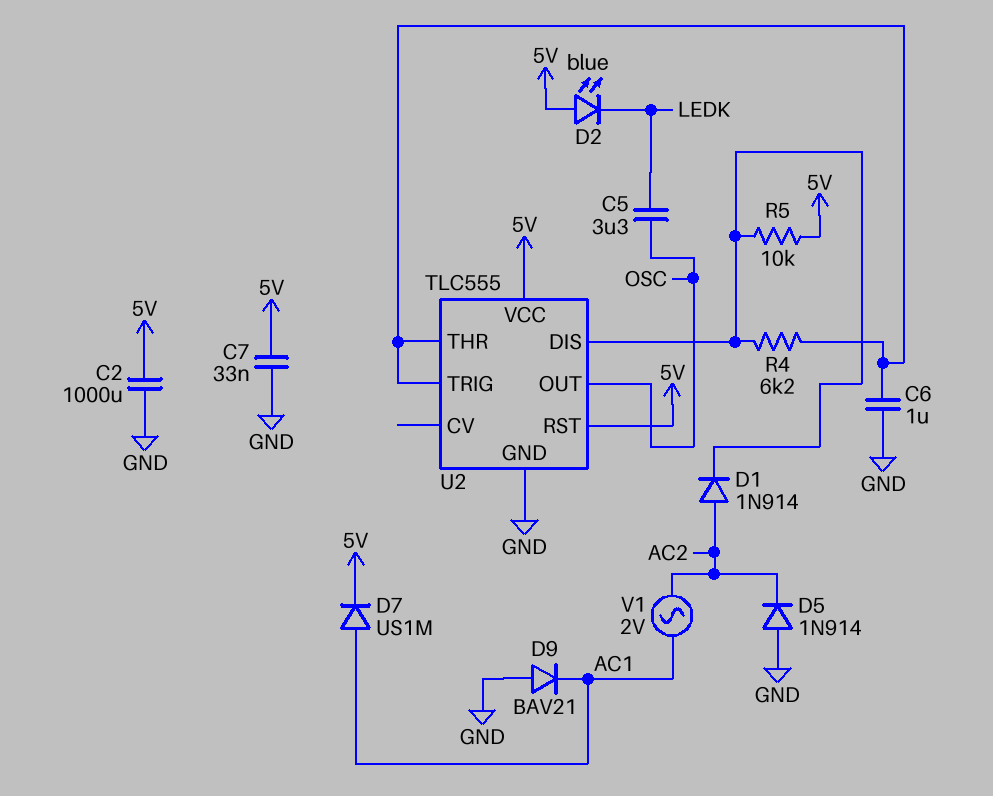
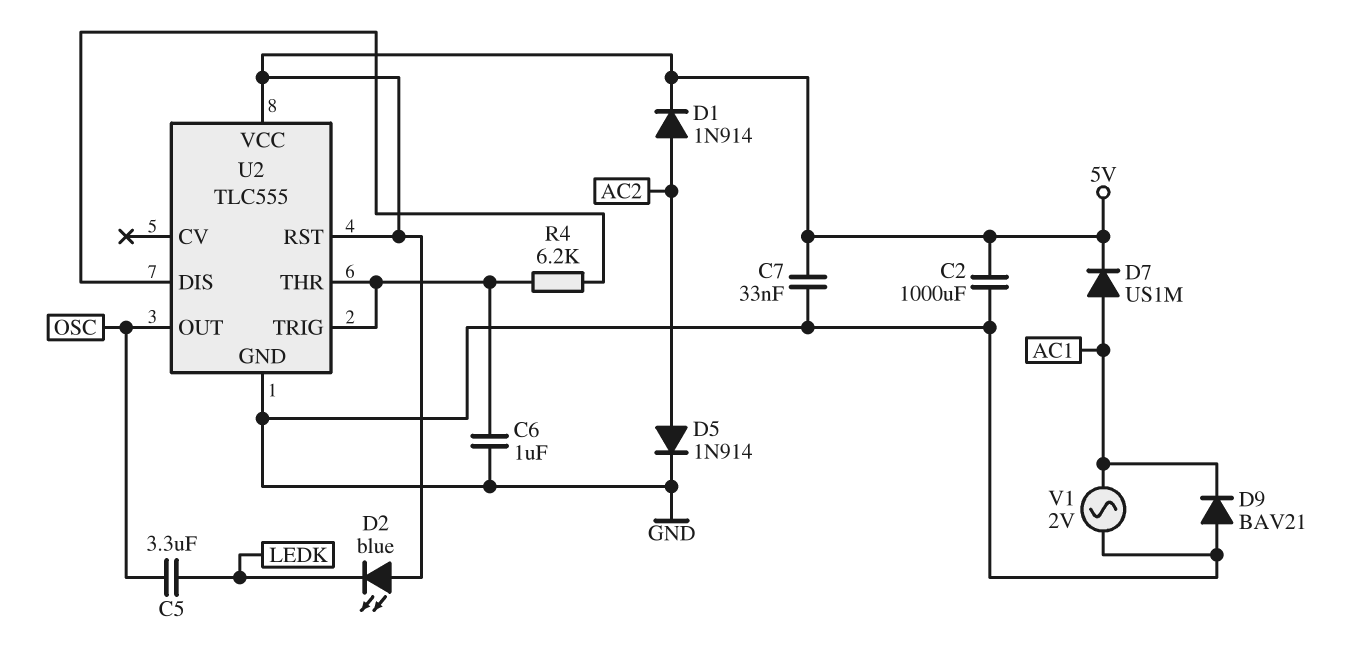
D1: diode 1N914 (A AC2, K U2/DIS) -> diode 1N914 (A AC2, K 5V)
D5: diode 1N914 (A GND, K AC2) -> diode 1N914 (A AC2, K GND)
R5: 10k (5V, U2/DIS) -> none
V1: AC 2V (AC1, AC2) -> AC 2V (AC1, GND)

